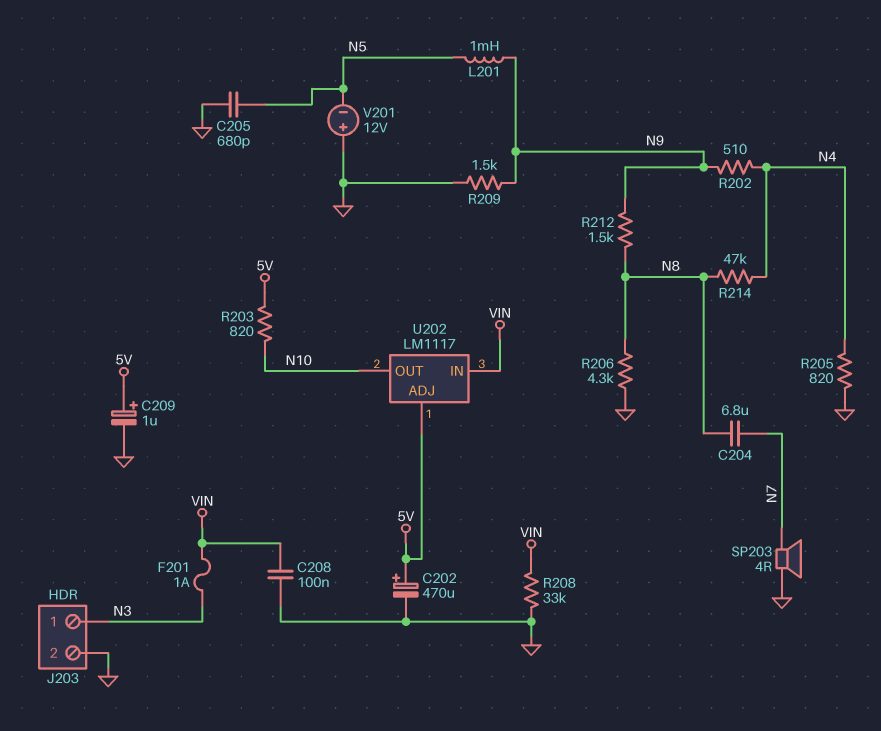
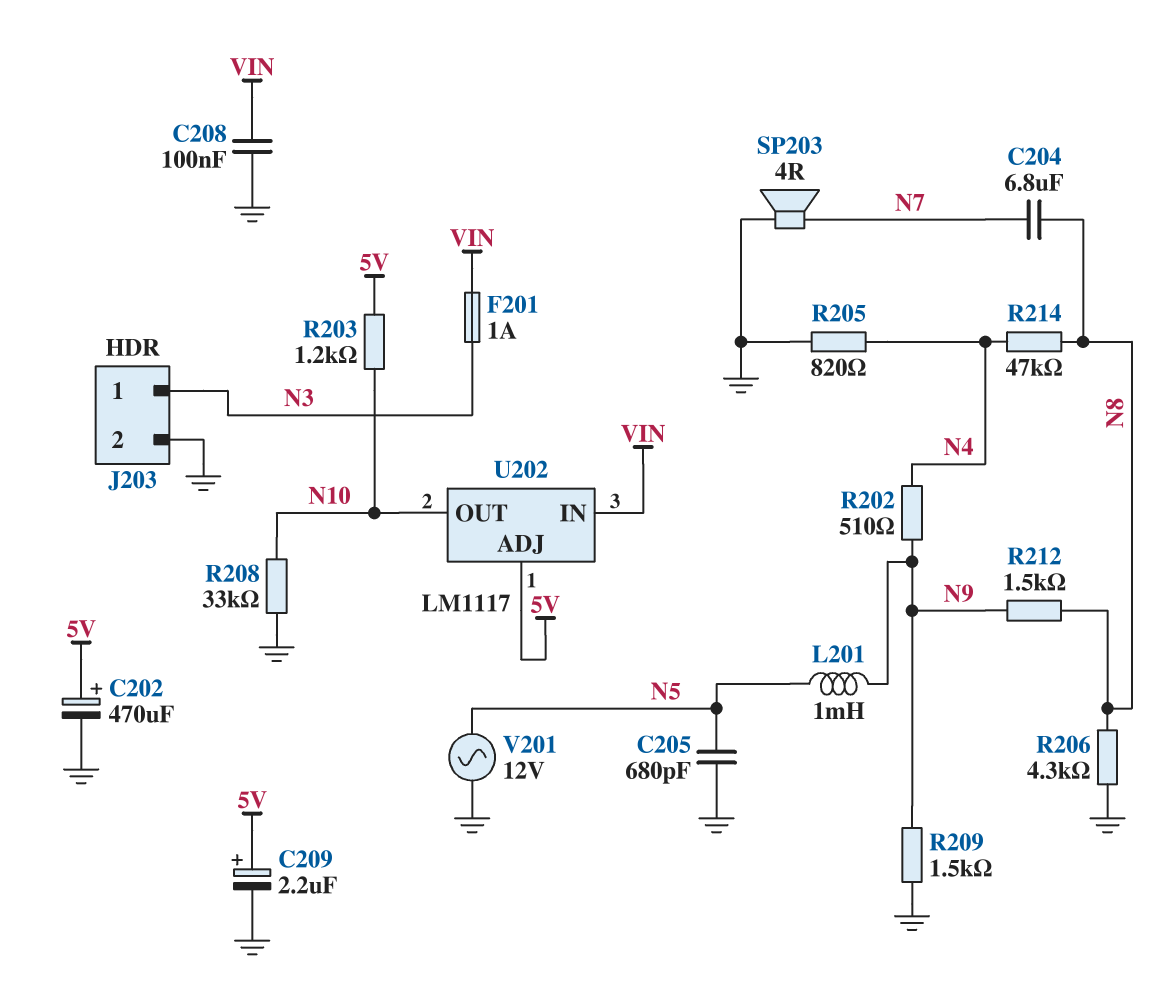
C209: 1uF (plus 5V, minus GND) -> 2.2uF (plus 5V, minus GND)
R203: 820 (5V, N10) -> 1.2k (5V, N10)
R208: 33k (GND, VIN) -> 33k (GND, N10)
V201: 12V (plus GND, minus N5) -> AC 12V (GND, N5)

